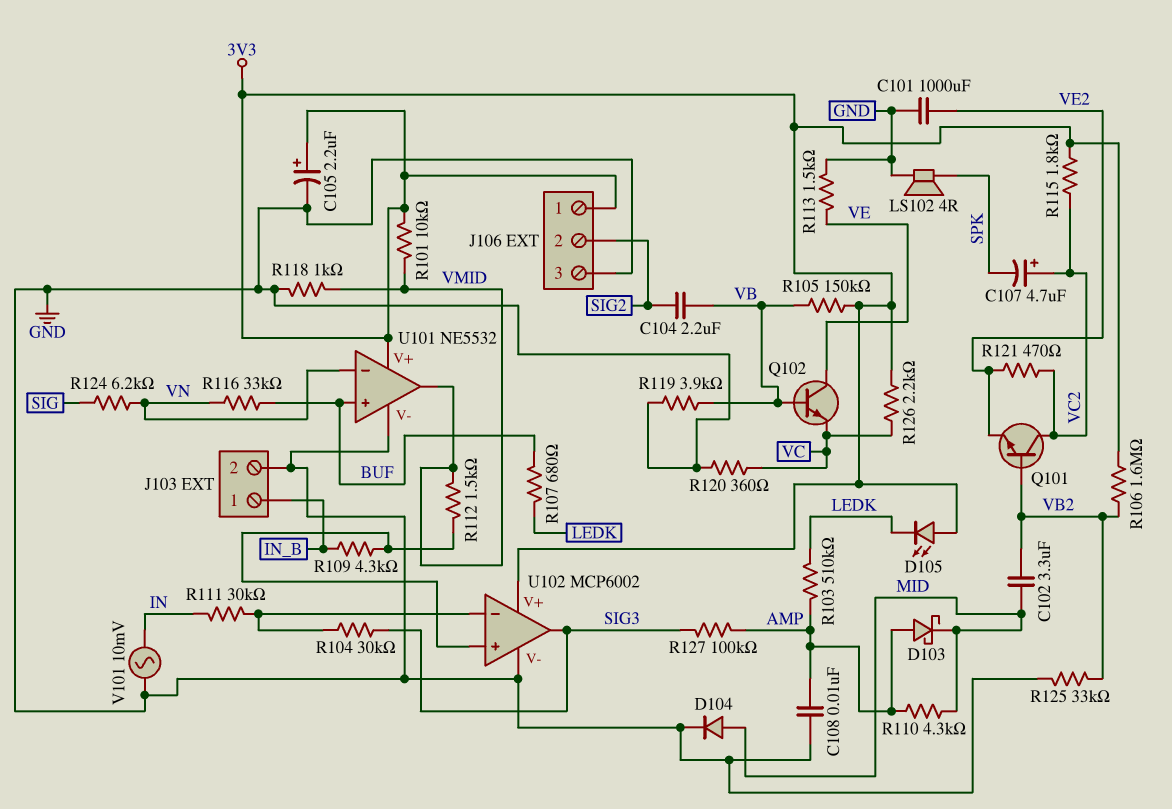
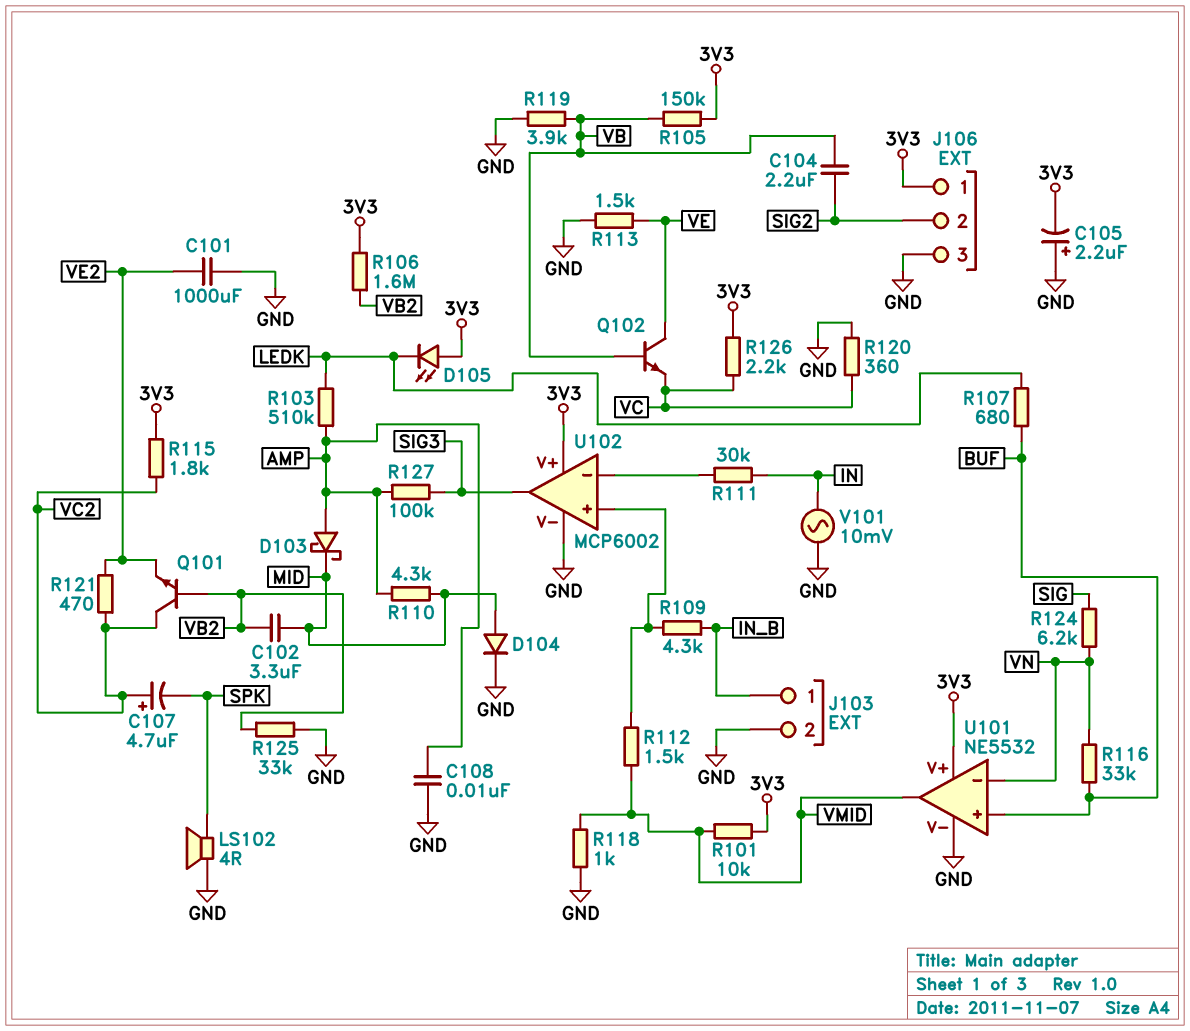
C105: 2.2uF (plus 3V3, minus GND) -> 2.2uF (plus GND, minus 3V3)
R104: 30k (SIG3, U102/in-) -> none

